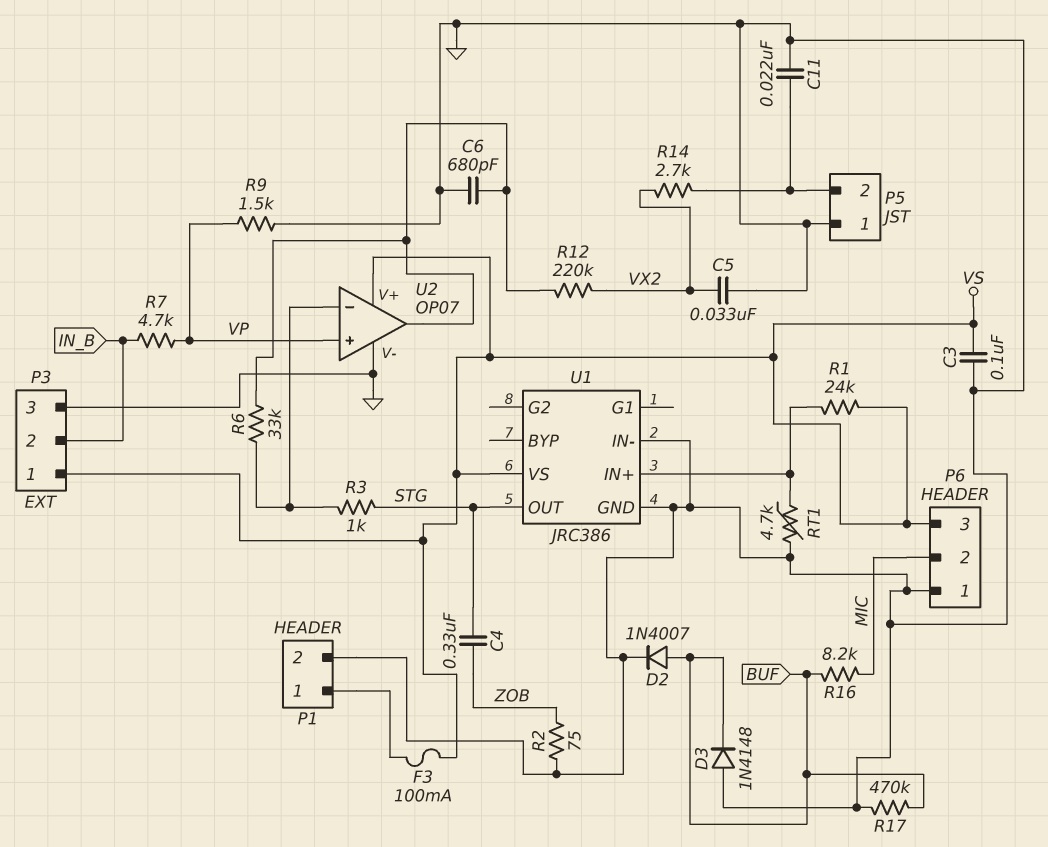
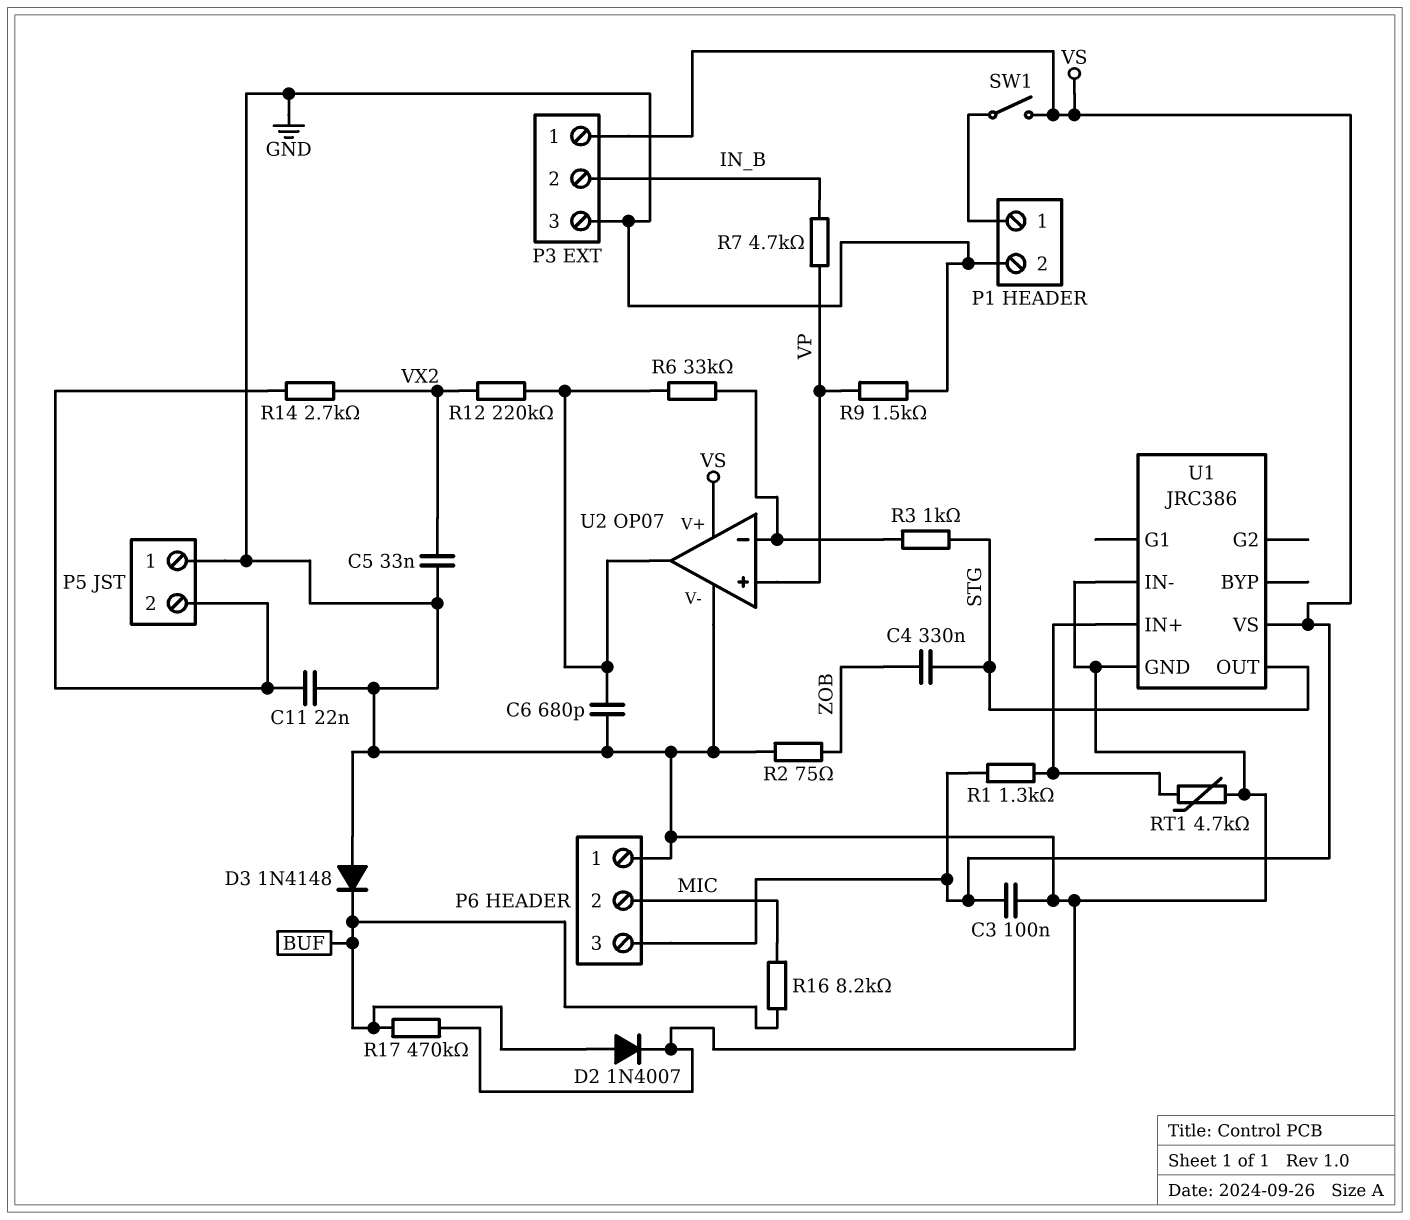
F3: 100mA (P1/1, VS) -> none
R1: 24k (U1/IN+, VS) -> 1.3k (U1/IN+, VS)
SW1: none -> switch (P1/1, VS)

